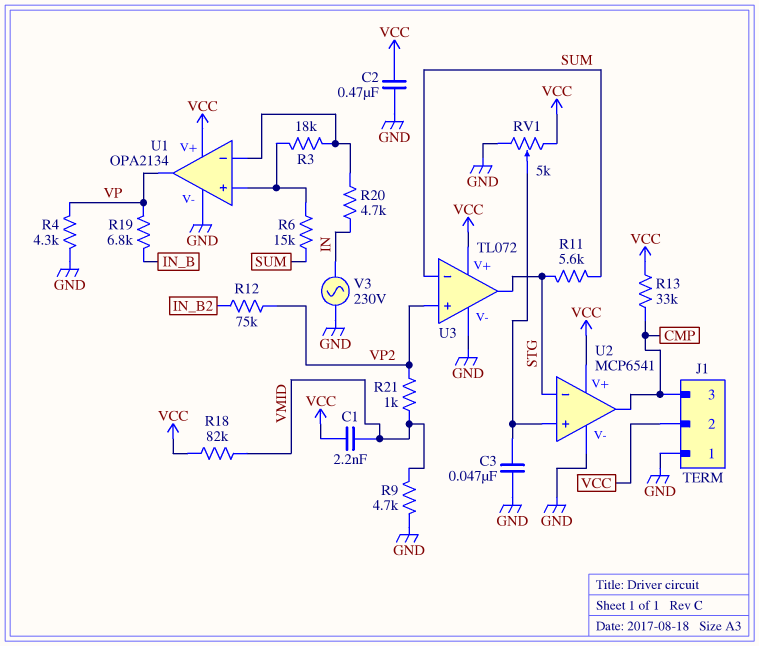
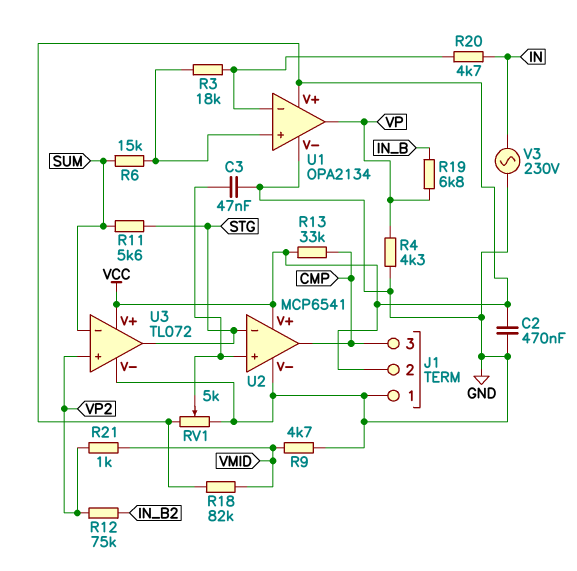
C1: 2.2nF (VCC, VMID) -> none

